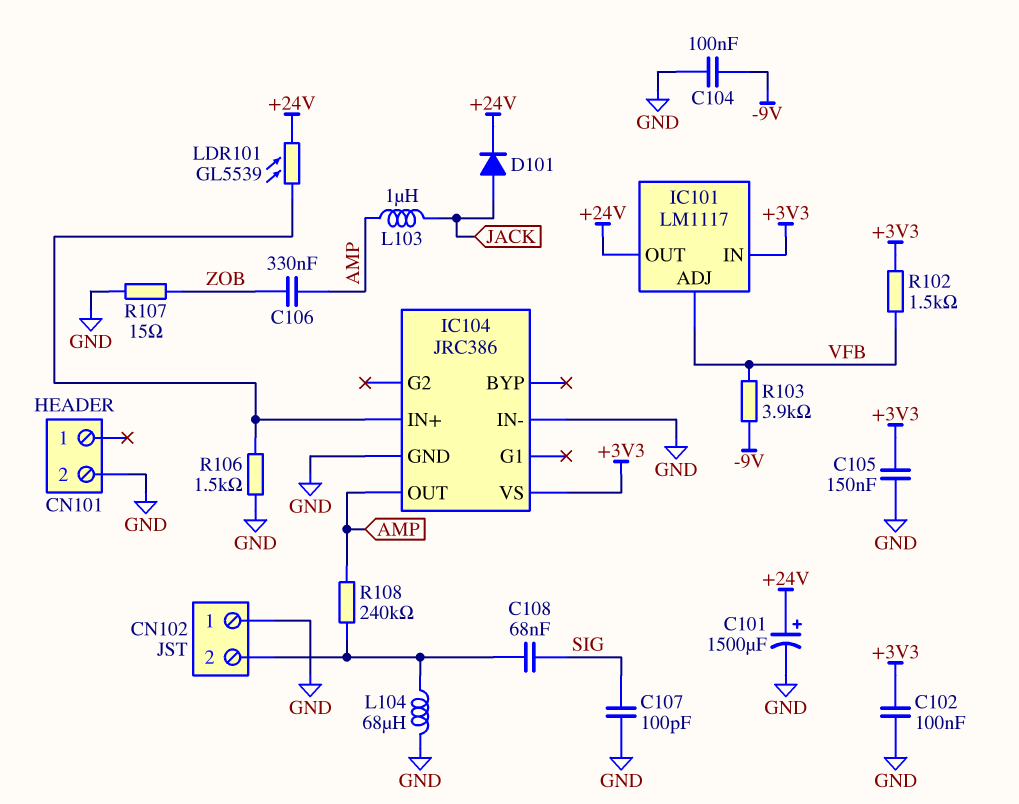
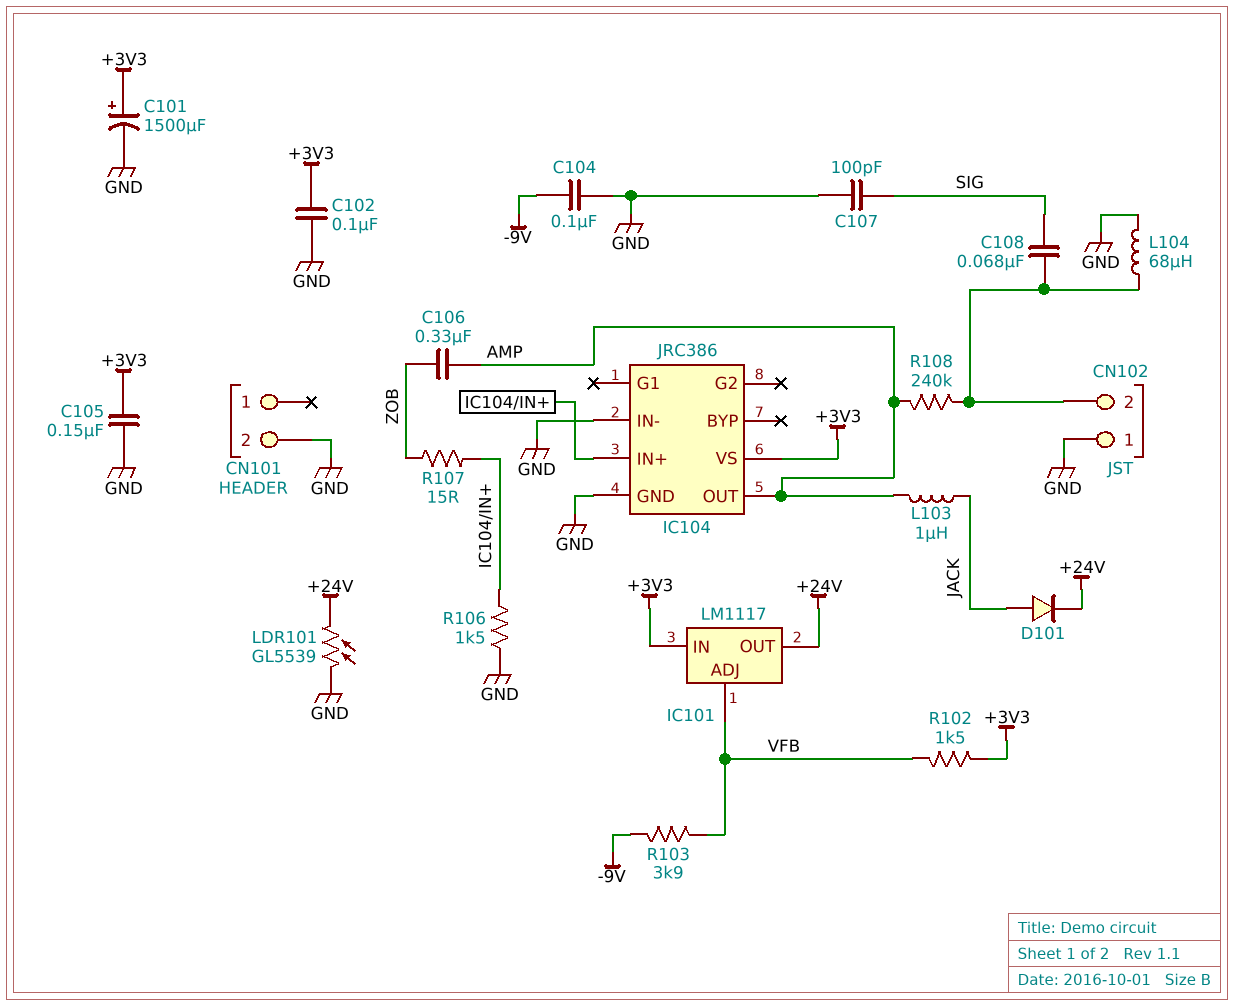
C101: 1500uF (plus +24V, minus GND) -> 1500uF (plus +3V3, minus GND)
LDR101: GL5539 (+24V, IC104/IN+) -> GL5539 (+24V, GND)
R107: 15 (GND, ZOB) -> 15 (IC104/IN+, ZOB)

